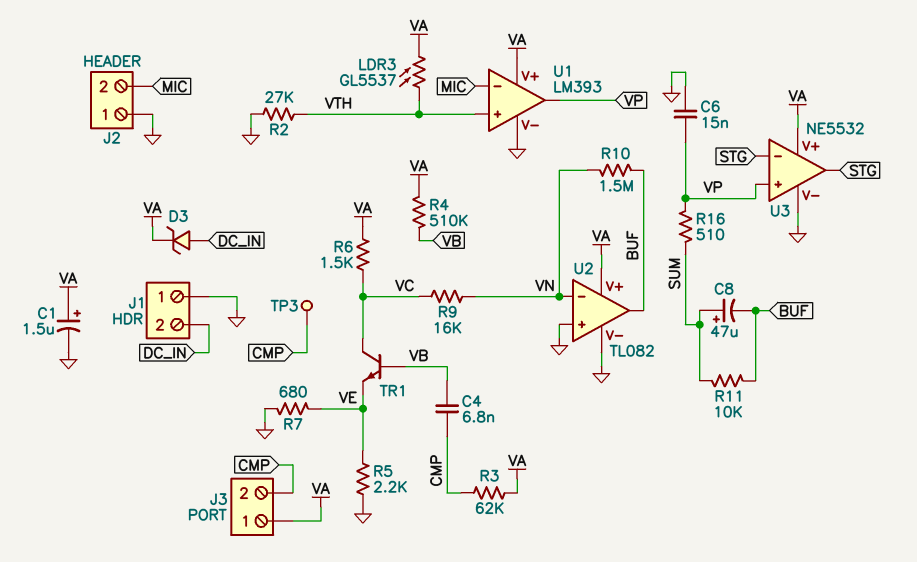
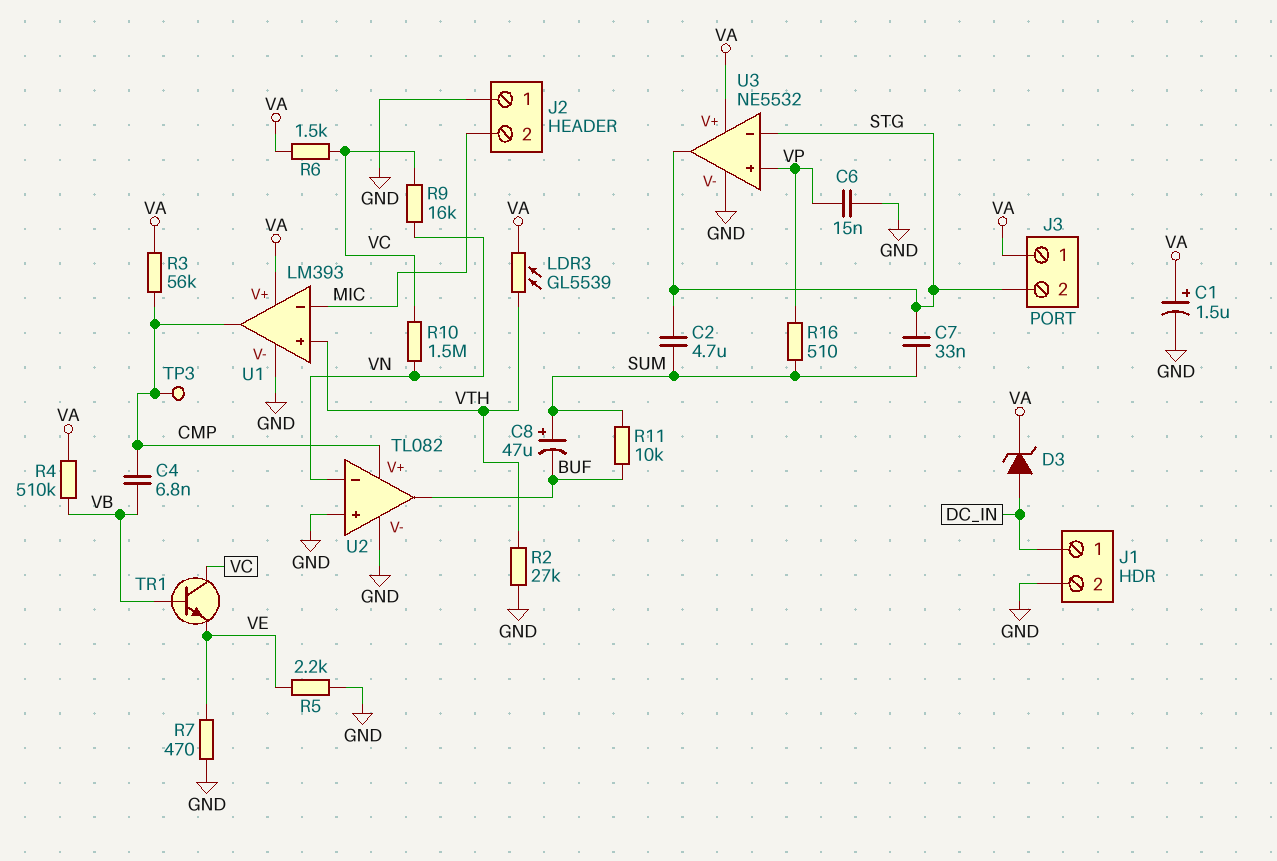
C2: none -> 4.7uF (STG, SUM)
C7: none -> 33nF (STG, SUM)
J1 pin 1: GND -> DC_IN
J1 pin 2: DC_IN -> GND
J3 pin 2: CMP -> STG
LDR3: GL5537 (VA, VTH) -> GL5539 (VA, VTH)
R3: 62k (CMP, VA) -> 56k (CMP, VA)
R7: 680 (GND, VE) -> 470 (GND, VE)
R10: 1.5M (BUF, VN) -> 1.5M (VC, VN)
U1 pin out: VP -> CMP
U2 pin V+: VA -> CMP

